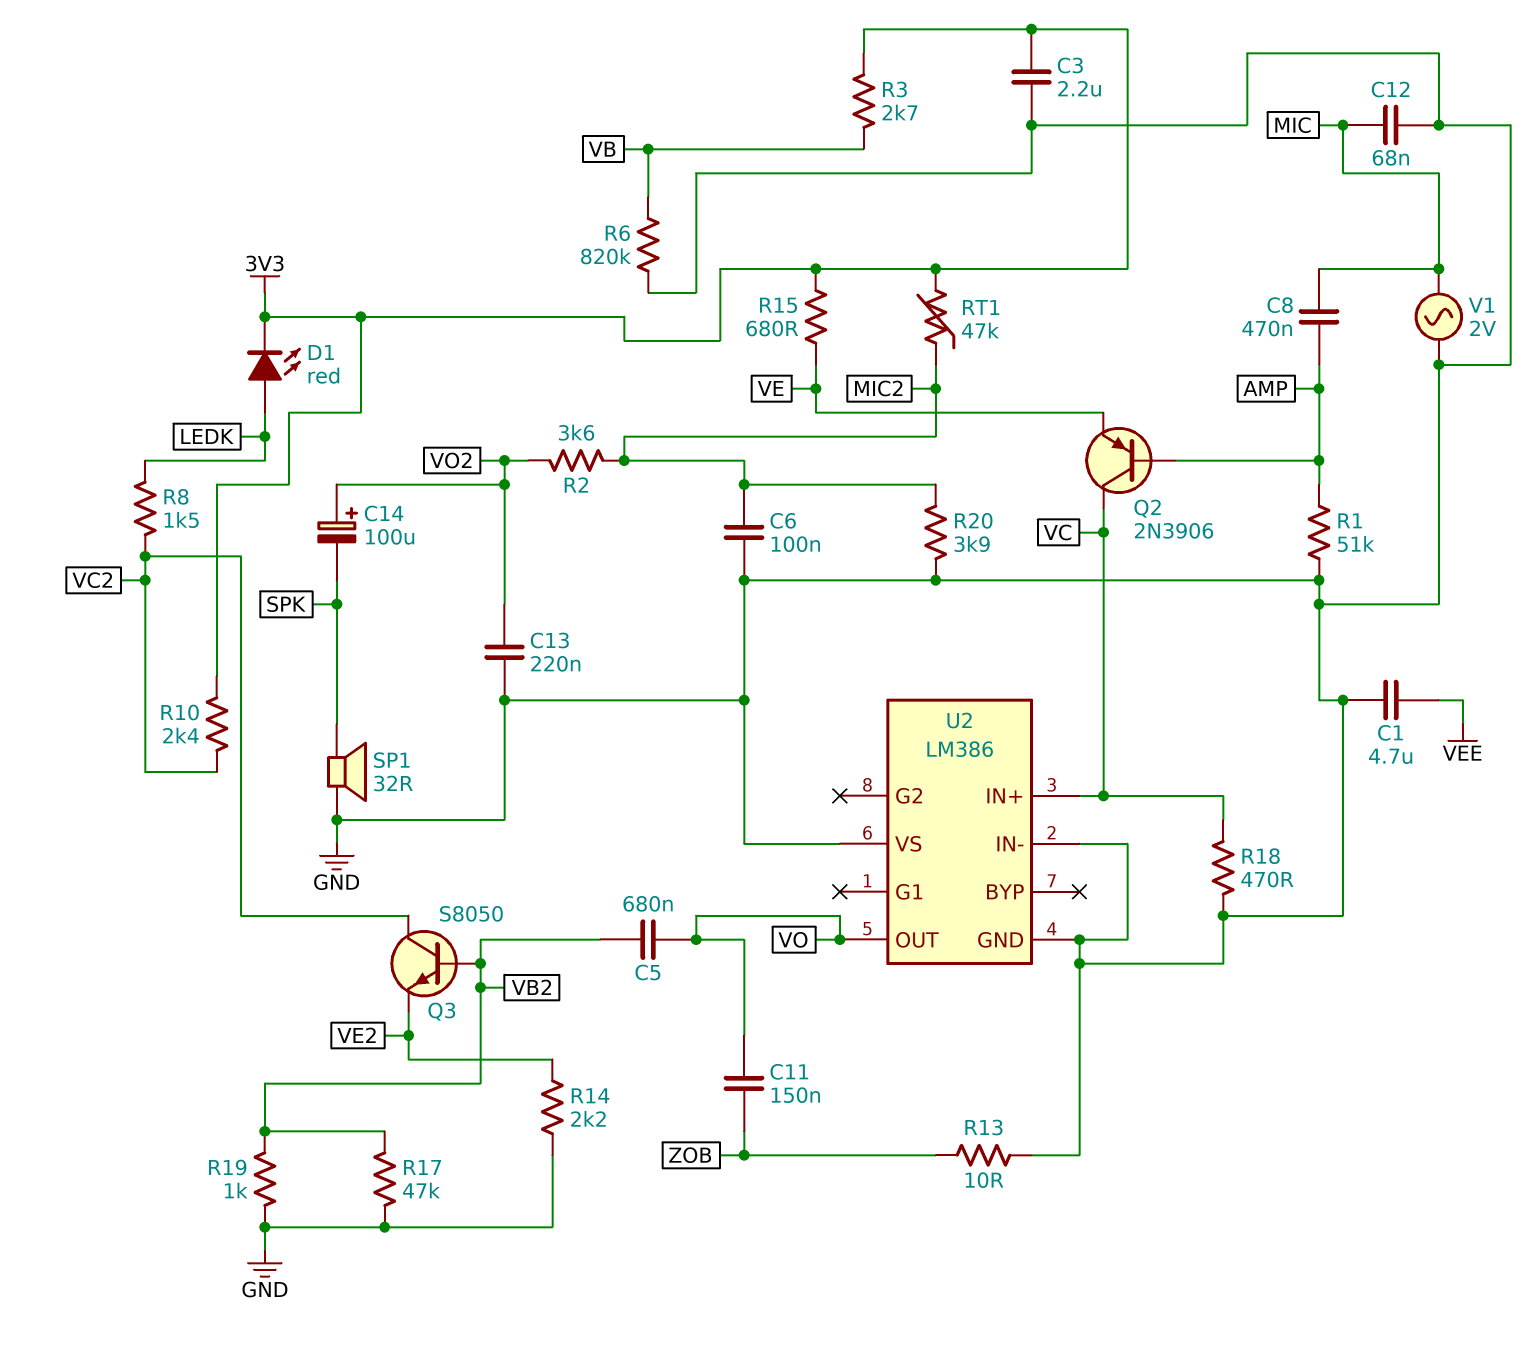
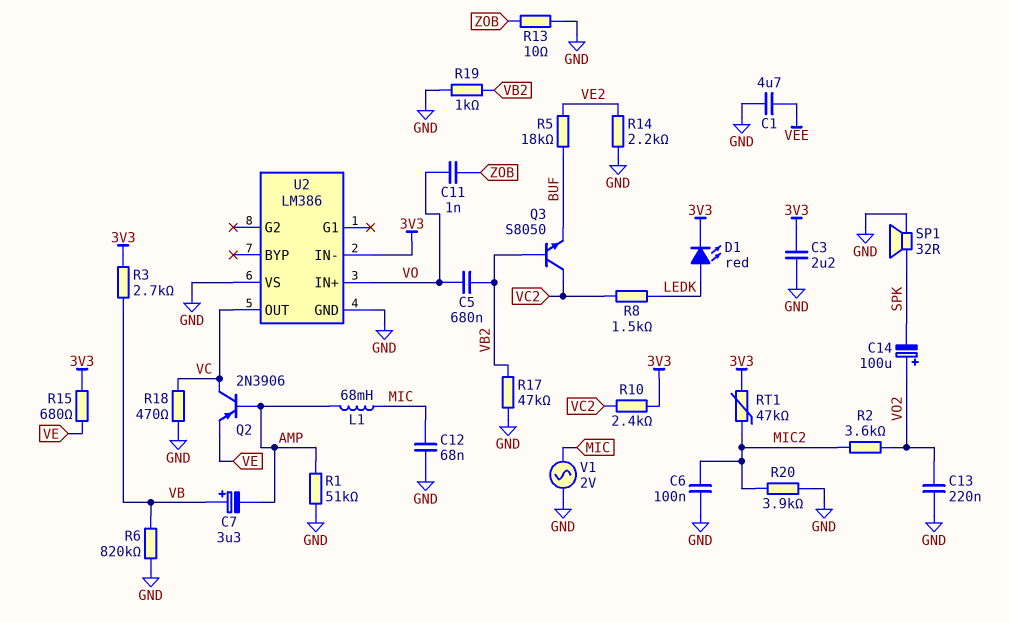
C7: none -> 3.3uF (plus VB, minus AMP)
C8: 470nF (AMP, MIC) -> none
C11: 150nF (VO, ZOB) -> 1nF (VO, ZOB)
L1: none -> 68mH (AMP, MIC)
Q3: NPN S8050 (B VB2, C VC2, E VE2) -> NPN S8050 (B VB2, C VC2, E BUF)
R5: none -> 18k (BUF, VE2)
U2 pin IN+: VC -> VO
U2 pin IN-: GND -> 3V3
U2 pin OUT: VO -> VC

